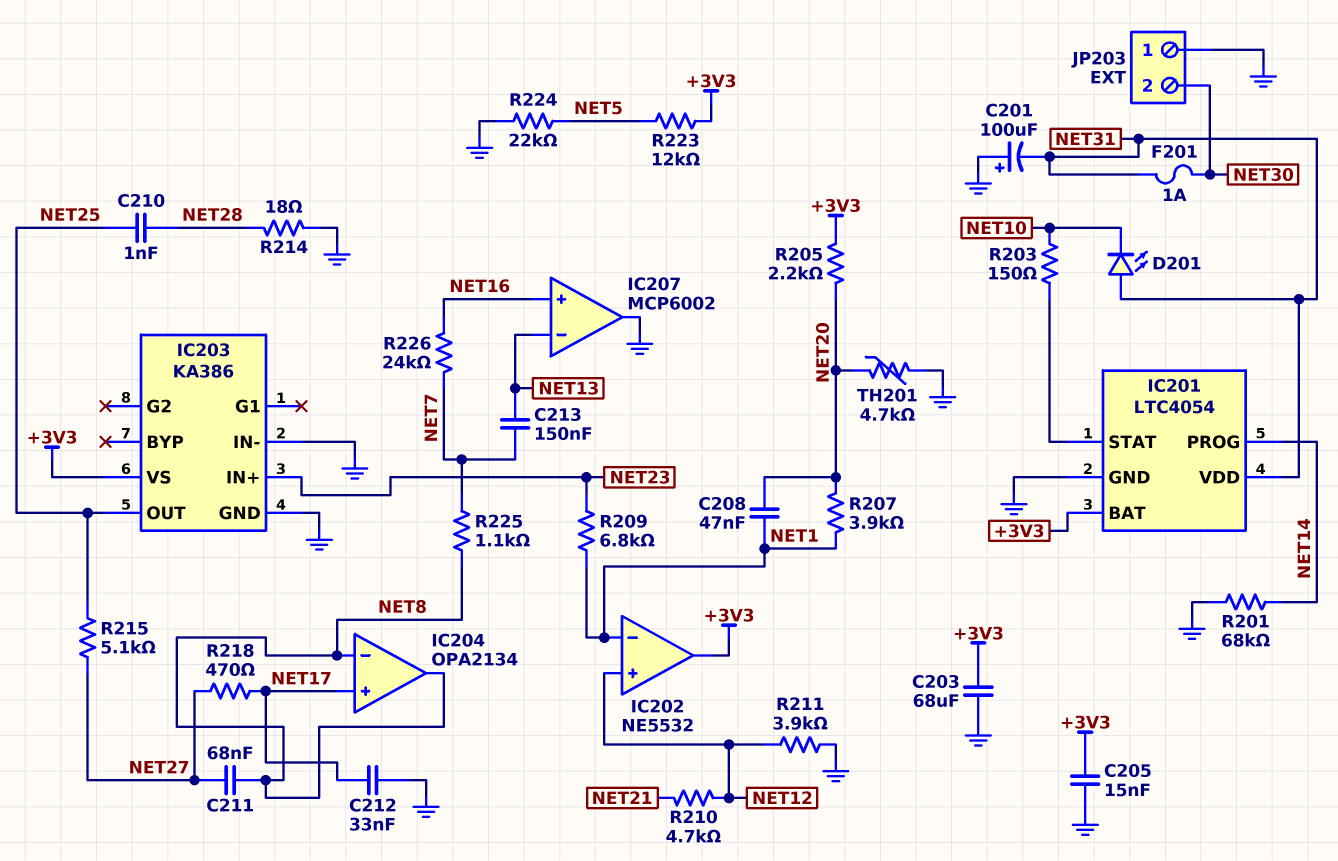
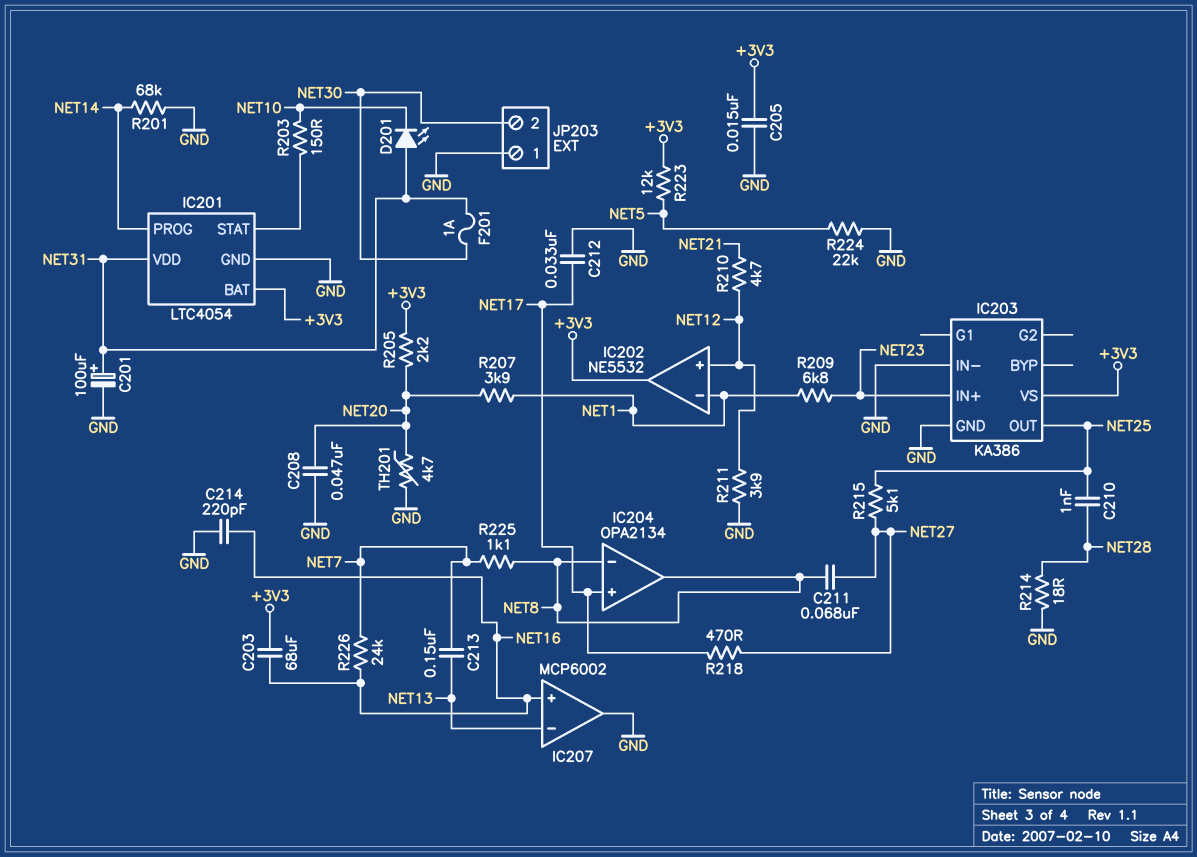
C201: 100uF (plus GND, minus NET31) -> 100uF (plus NET31, minus GND)
C203: 68uF (+3V3, GND) -> 68uF (+3V3, NET16)
C208: 47nF (NET1, NET20) -> 47nF (GND, NET20)
C214: none -> 220pF (GND, NET16)

